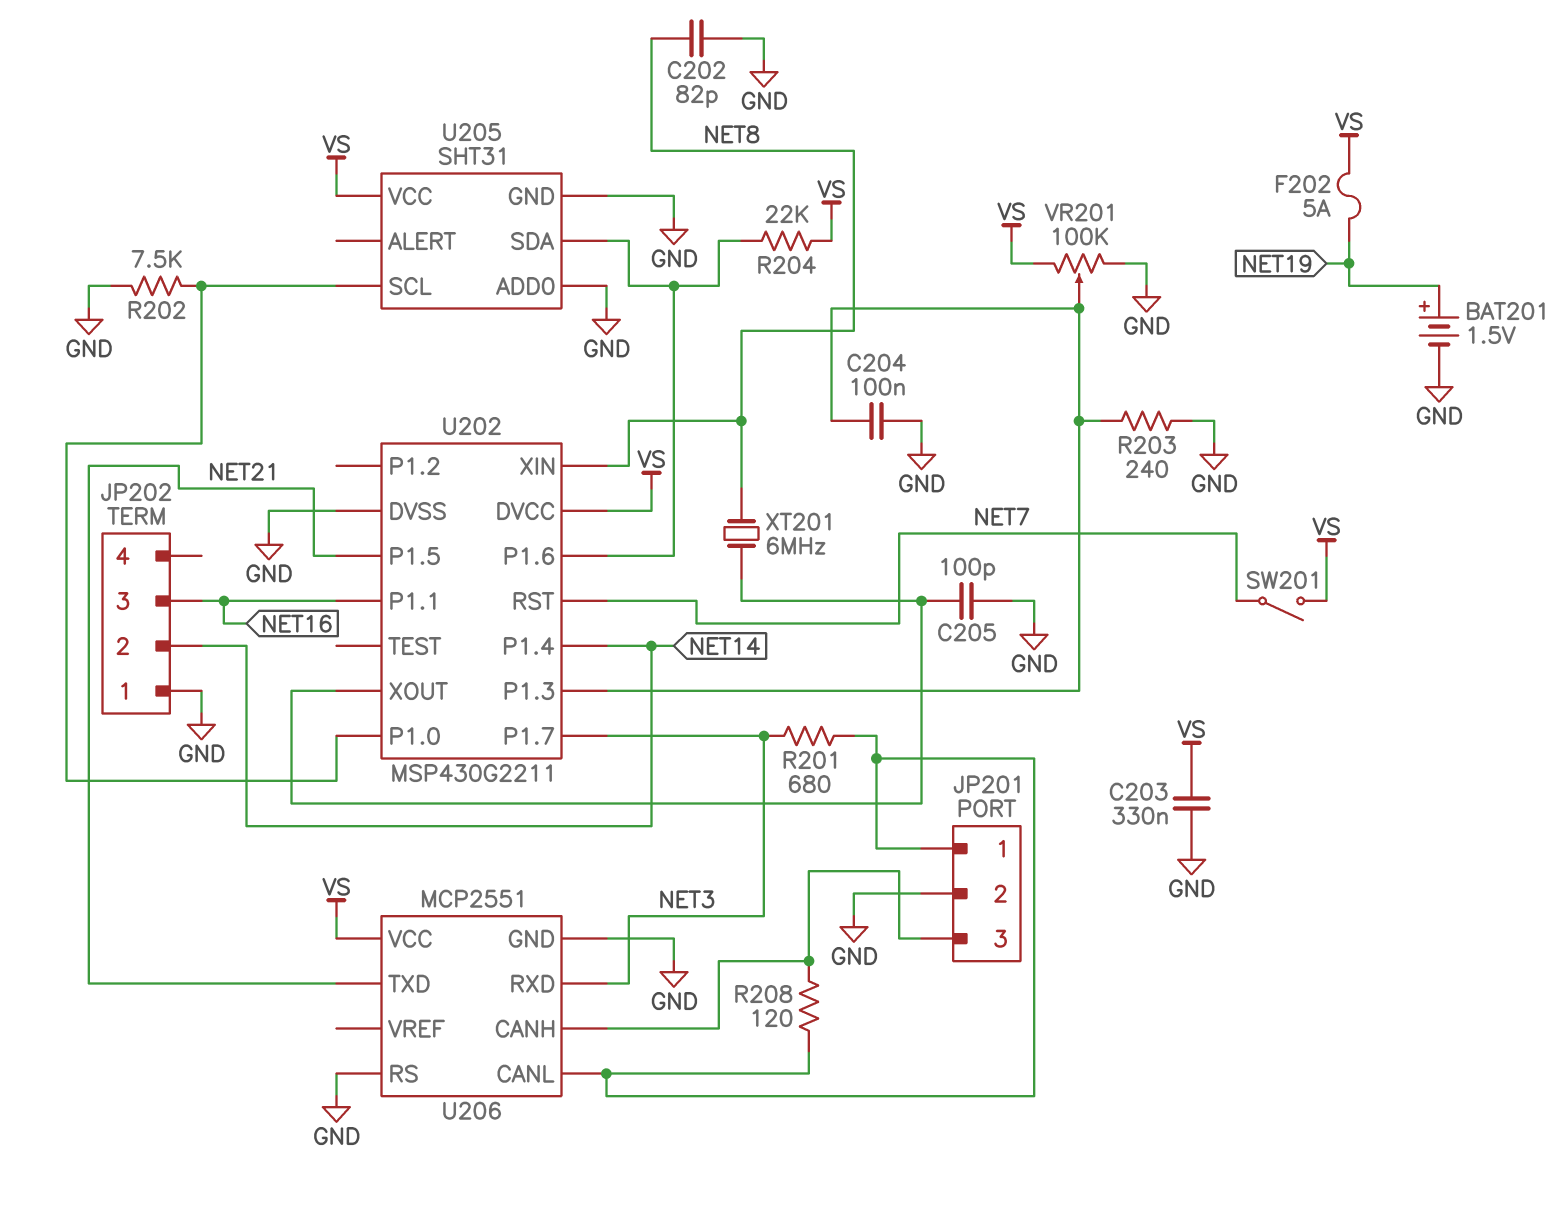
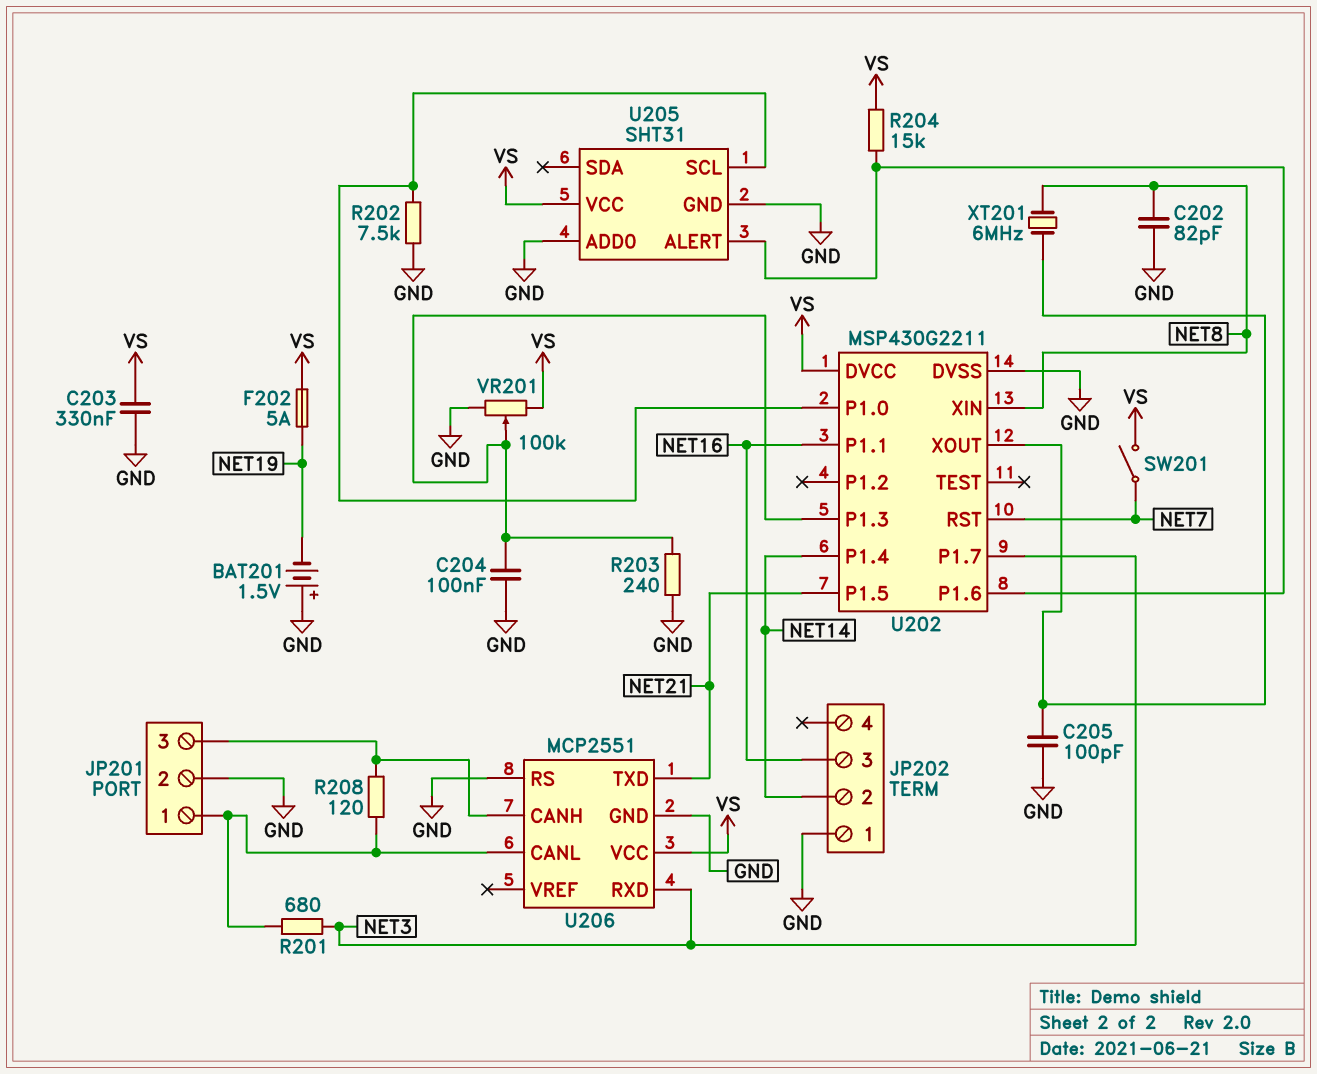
BAT201: 1.5V (plus NET19, minus GND) -> 1.5V (plus GND, minus NET19)
R204: 22k (U202/P1.6, VS) -> 15k (U202/P1.6, VS)
U205 pin ALERT: none -> U202/P1.6
U205 pin SDA: U202/P1.6 -> none

